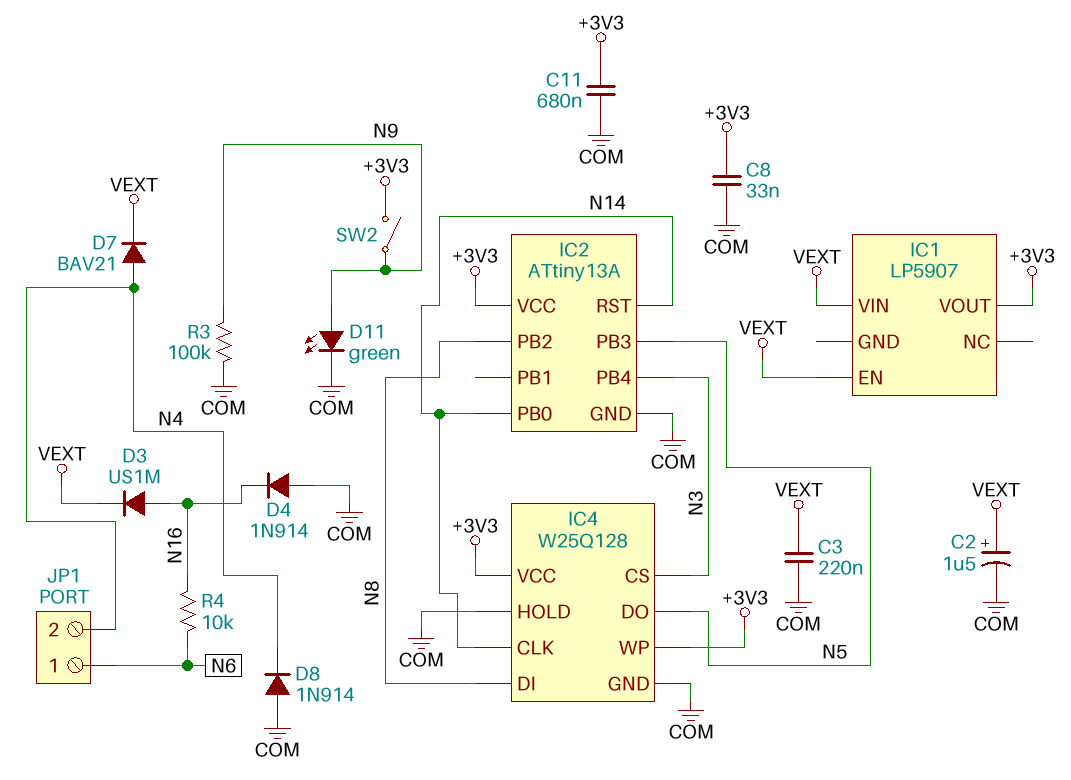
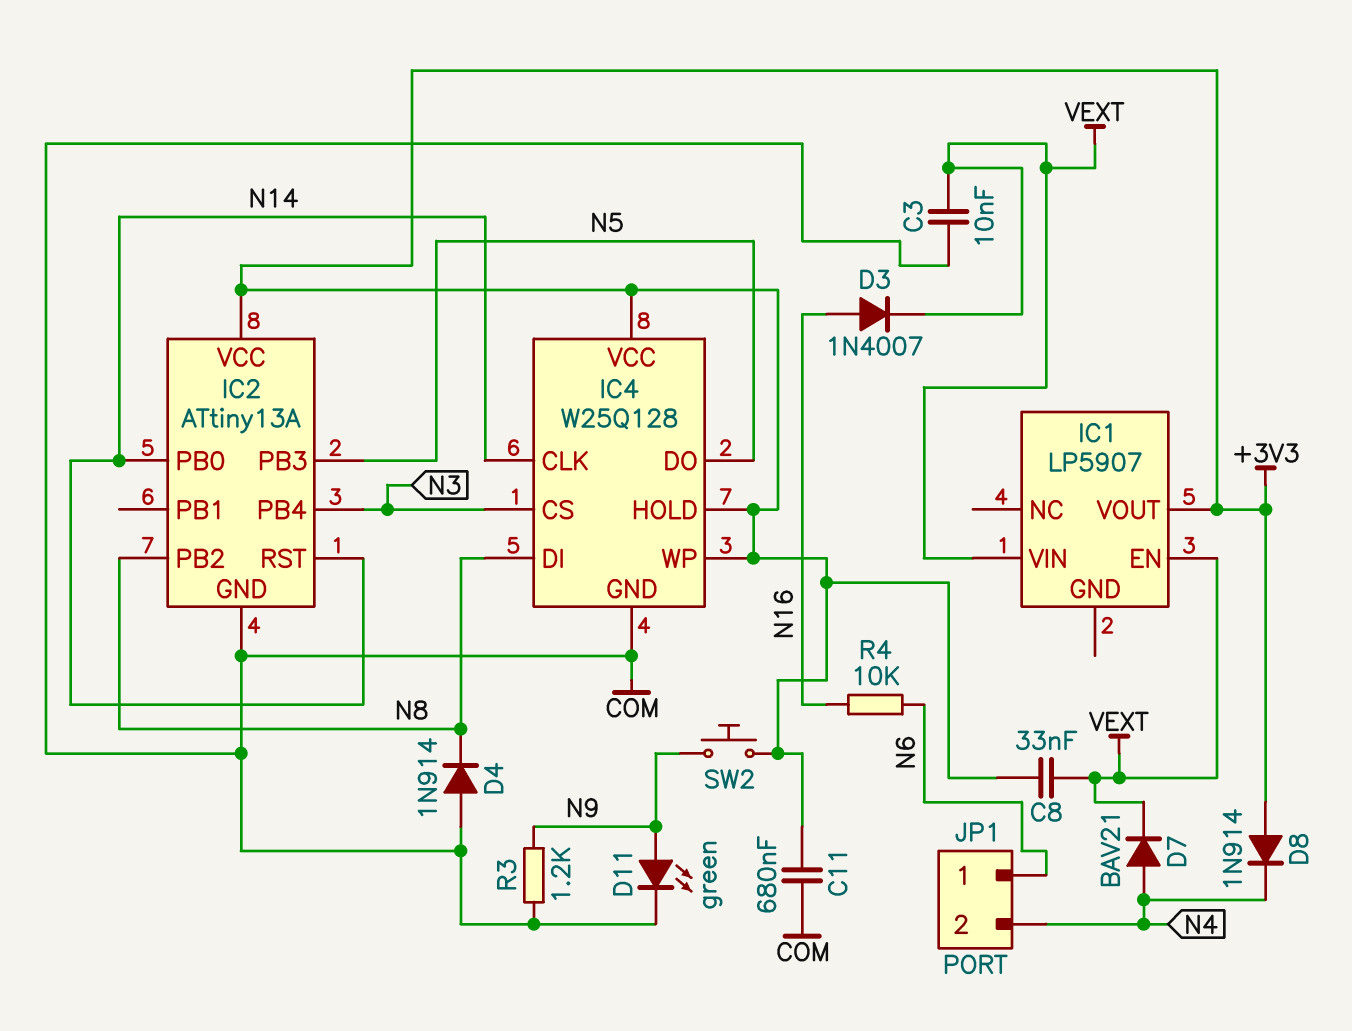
C2: 1.5uF (plus VEXT, minus COM) -> none
C3: 220nF (COM, VEXT) -> 10nF (COM, VEXT)
C8: 33nF (+3V3, COM) -> 33nF (+3V3, VEXT)
D3: diode US1M (A N16, K VEXT) -> diode 1N4007 (A N16, K VEXT)
D4: diode 1N914 (A COM, K N16) -> diode 1N914 (A COM, K N8)
D8: diode 1N914 (A COM, K N4) -> diode 1N914 (A +3V3, K N4)
IC4 pin HOLD: COM -> +3V3
R3: 100k (COM, N9) -> 1.2k (COM, N9)
SW2: switch (+3V3, N9) -> button (+3V3, N9)

